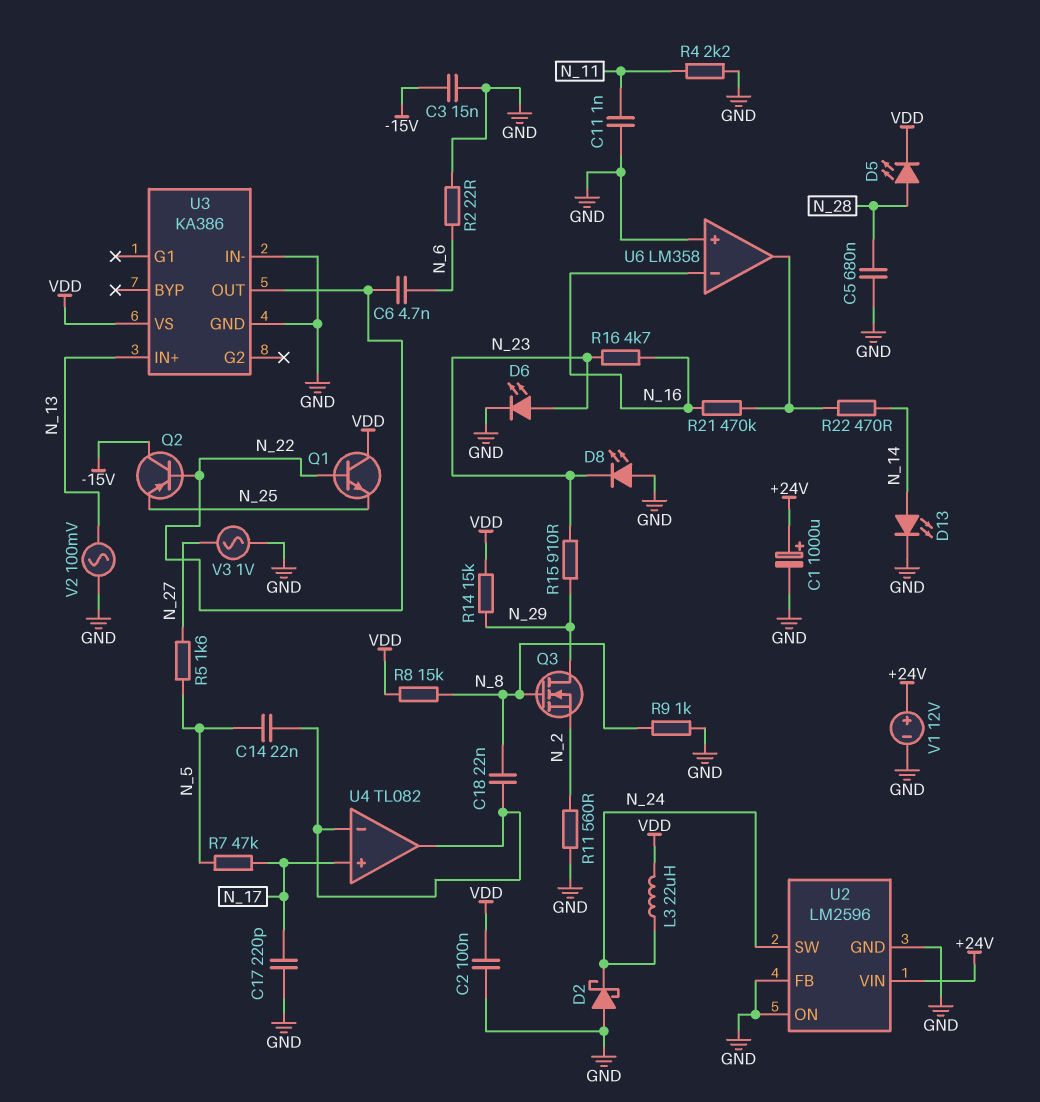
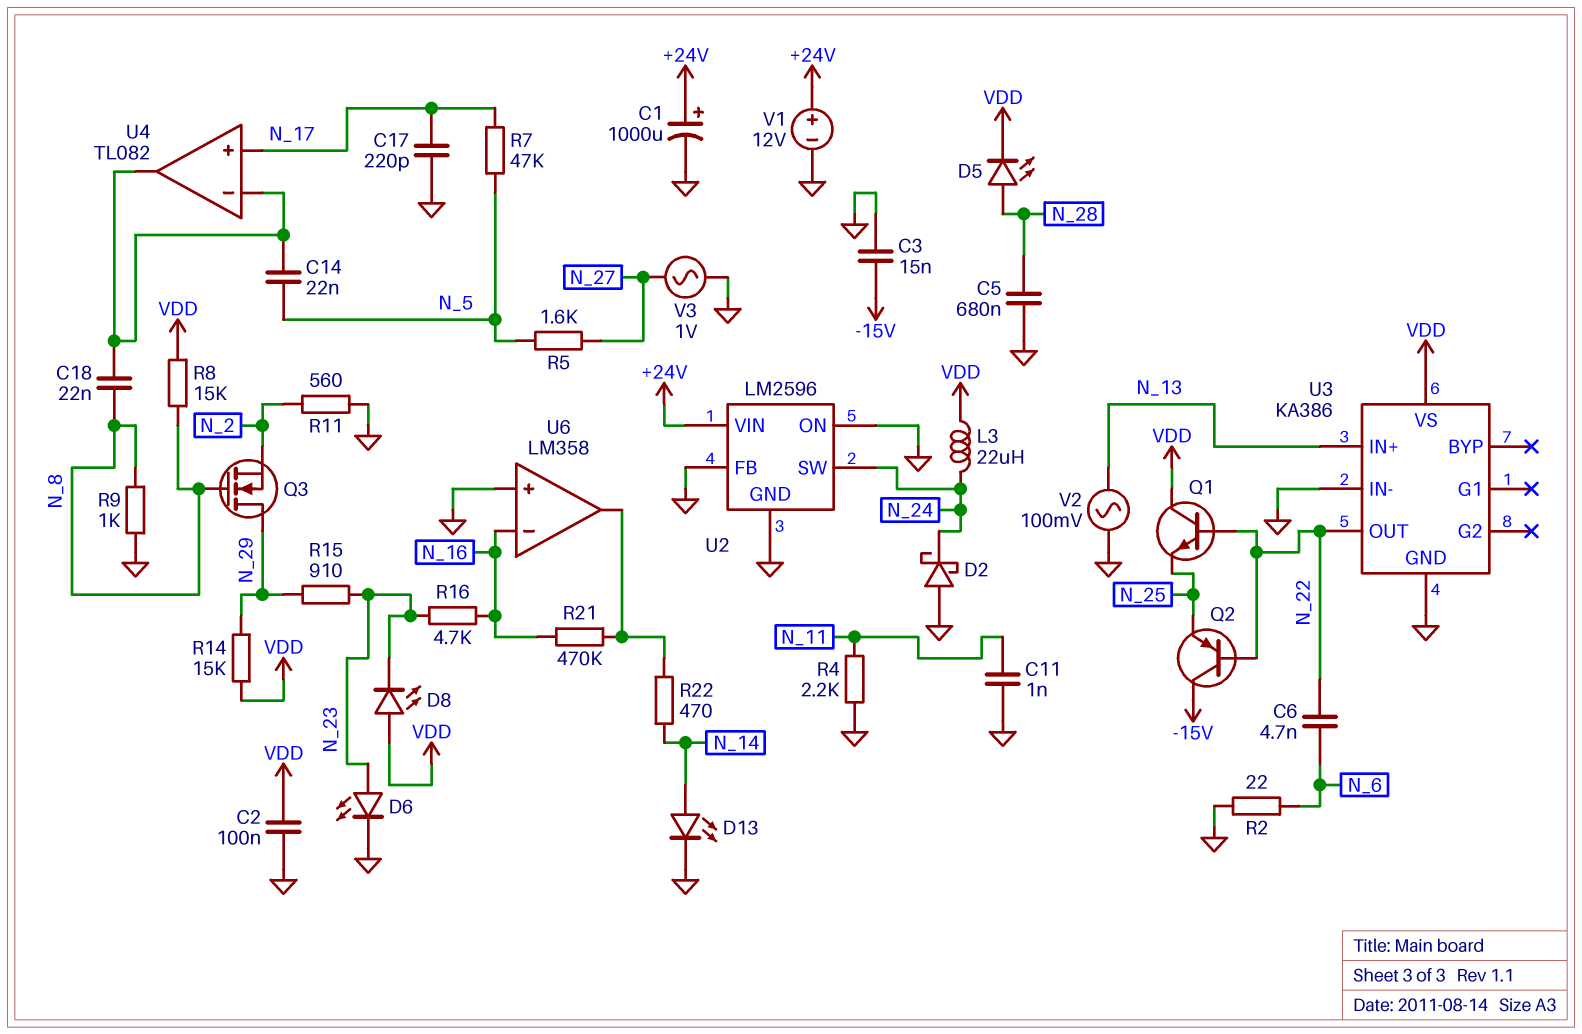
D8: LED (A GND, K N_23) -> LED (A VDD, K N_23)

